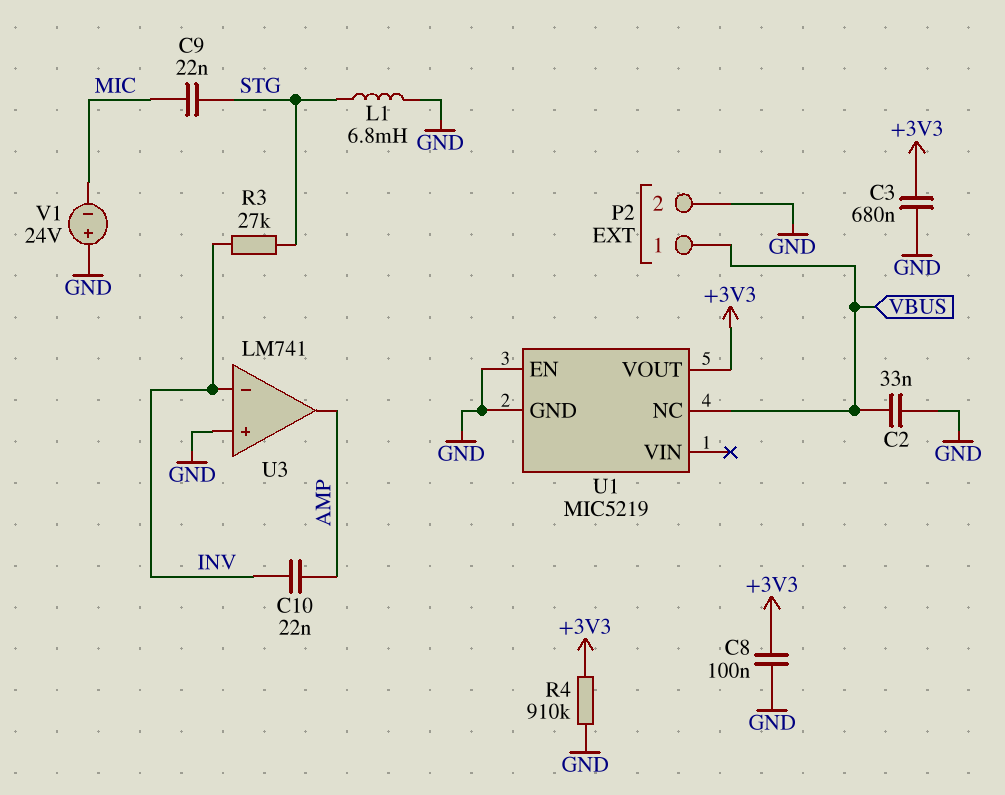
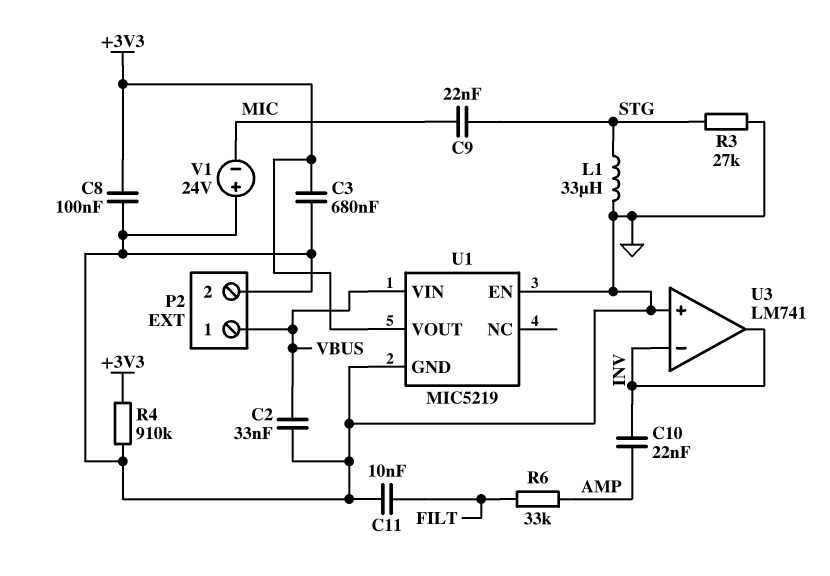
C11: none -> 10nF (FILT, GND)
L1: 6.8mH (GND, STG) -> 33uH (GND, STG)
R3: 27k (INV, STG) -> 27k (GND, STG)
R6: none -> 33k (AMP, FILT)
U1 pin NC: VBUS -> none
U1 pin VIN: none -> VBUS
U3 pin out: AMP -> INV

